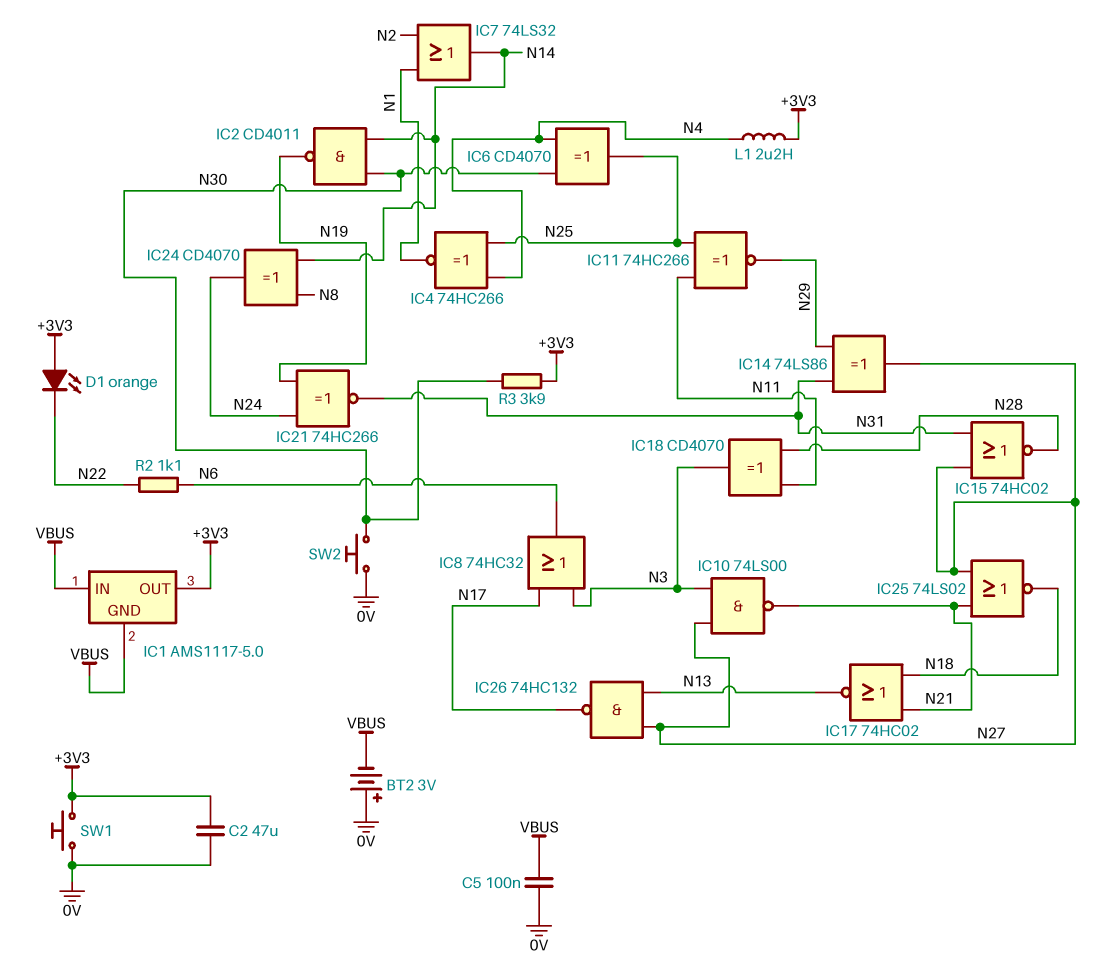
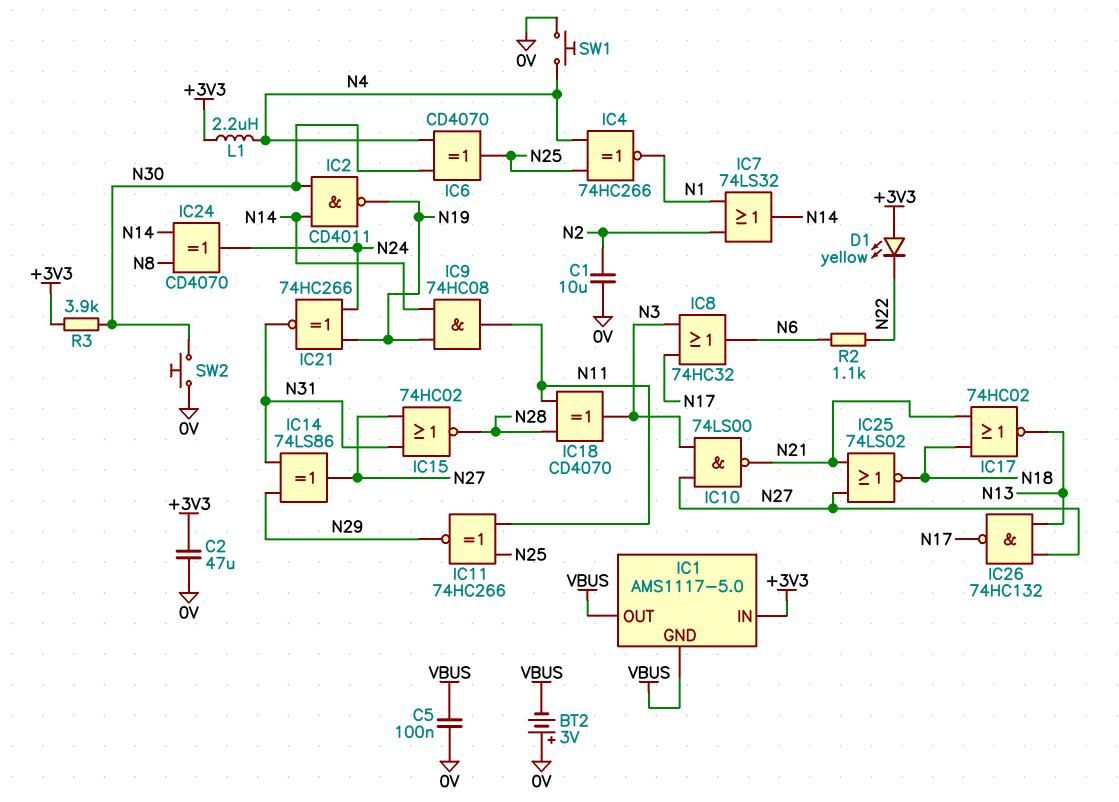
C1: none -> 10uF (0V, N2)
D1: LED orange (A +3V3, K N22) -> LED yellow (A +3V3, K N22)
IC1 pin IN: VBUS -> +3V3
IC1 pin OUT: +3V3 -> VBUS
IC9: none -> AND 74HC08 (in N14, in N19, out N11)
SW1: button (+3V3, 0V) -> button (0V, N4)

